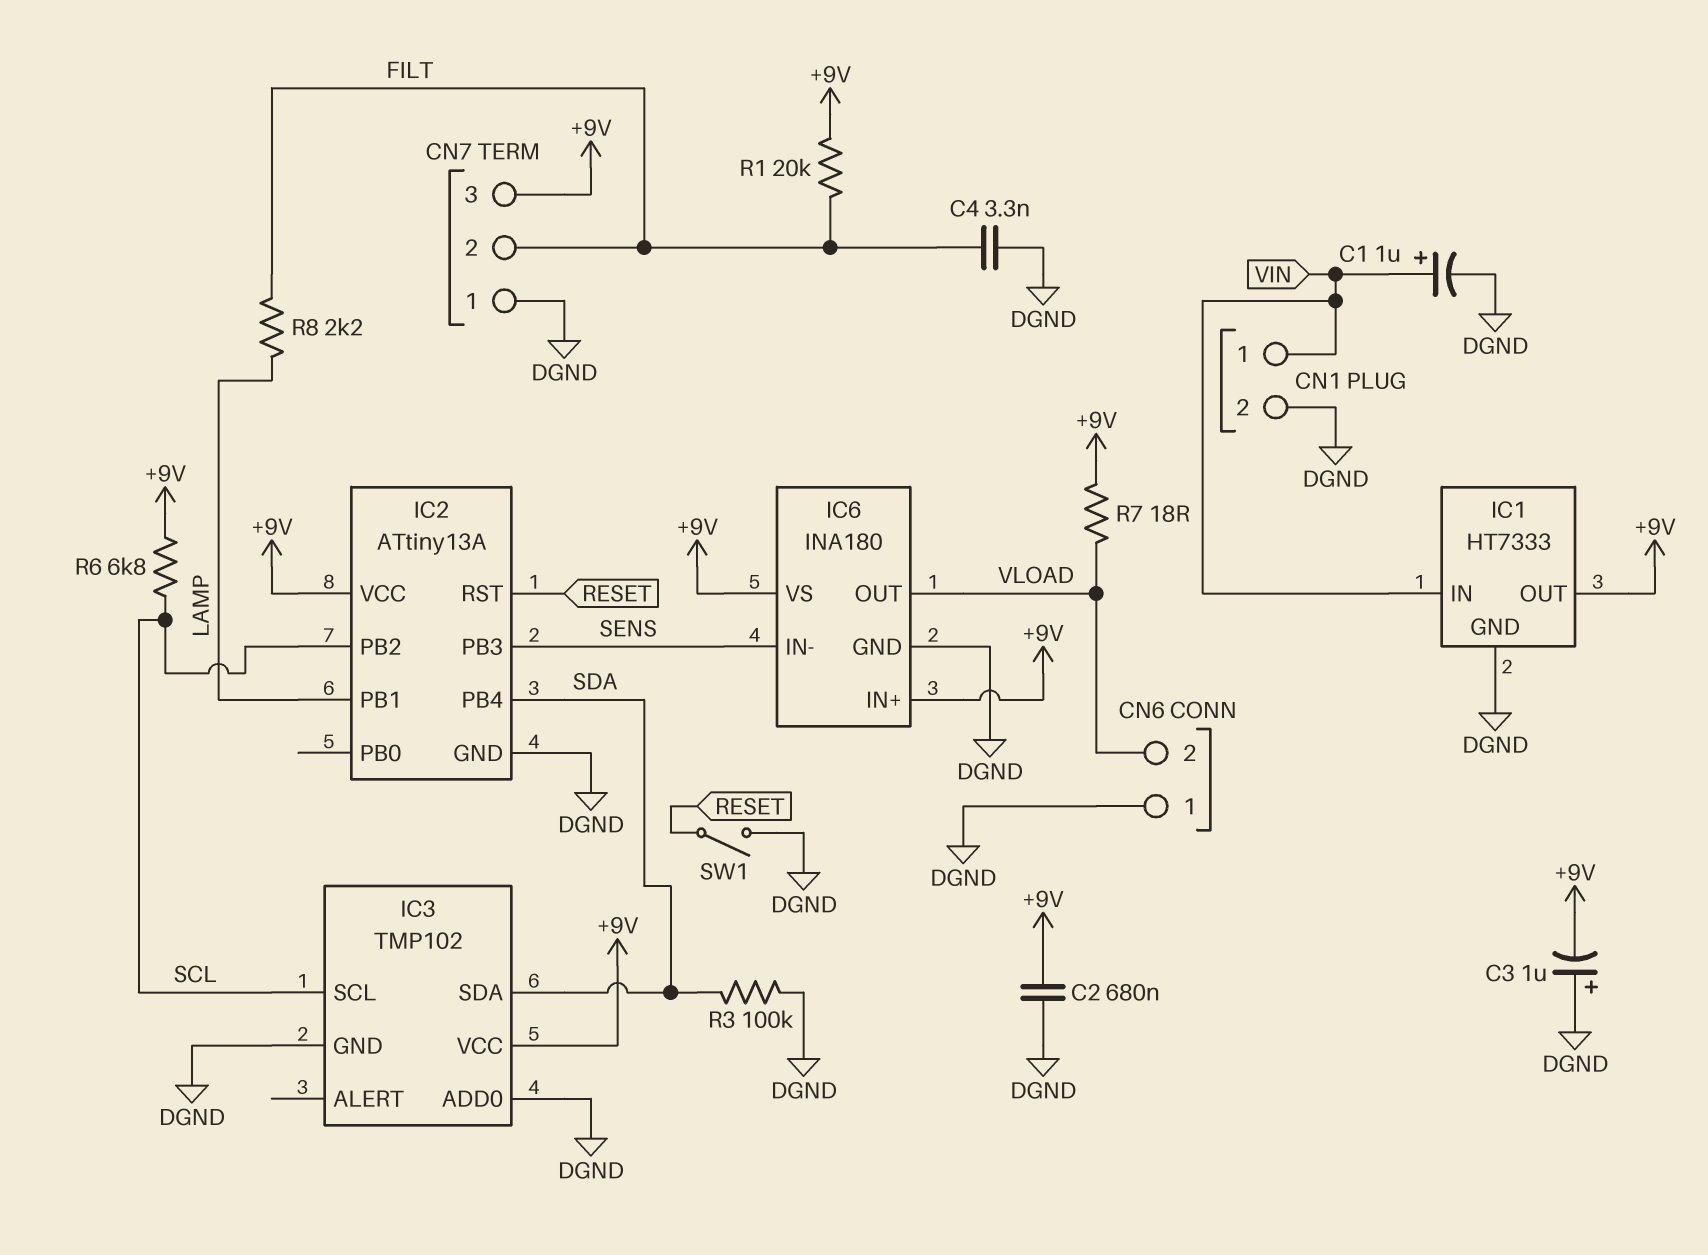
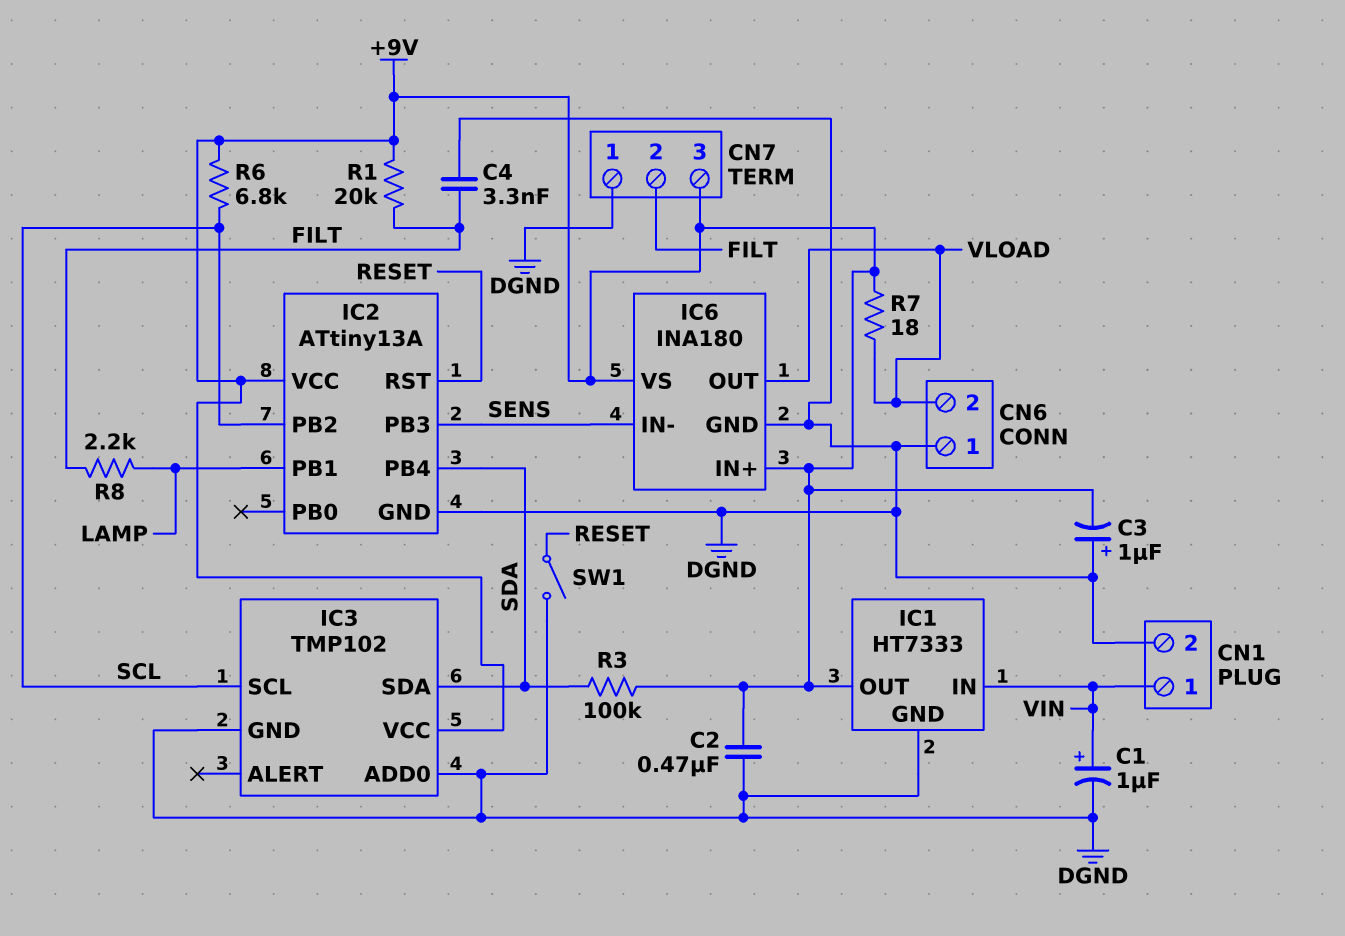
C2: 680nF (+9V, DGND) -> 470nF (+9V, DGND)
R3: 100k (DGND, SDA) -> 100k (+9V, SDA)

